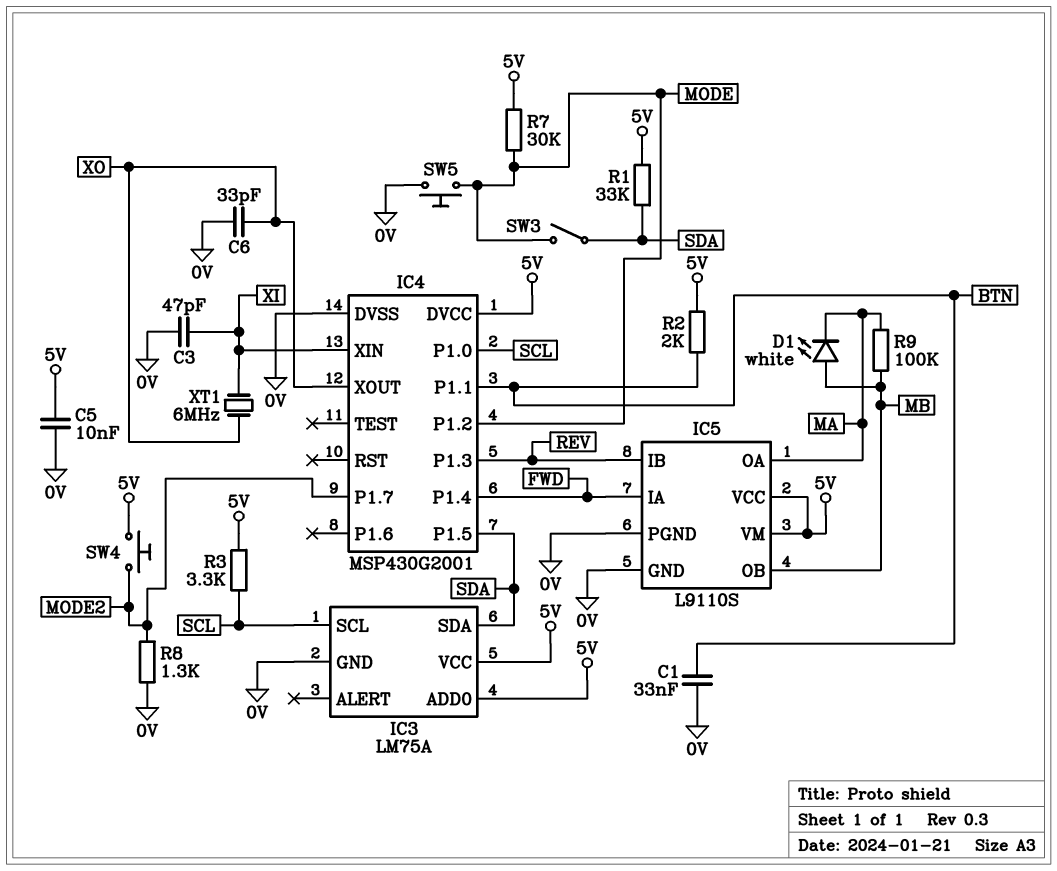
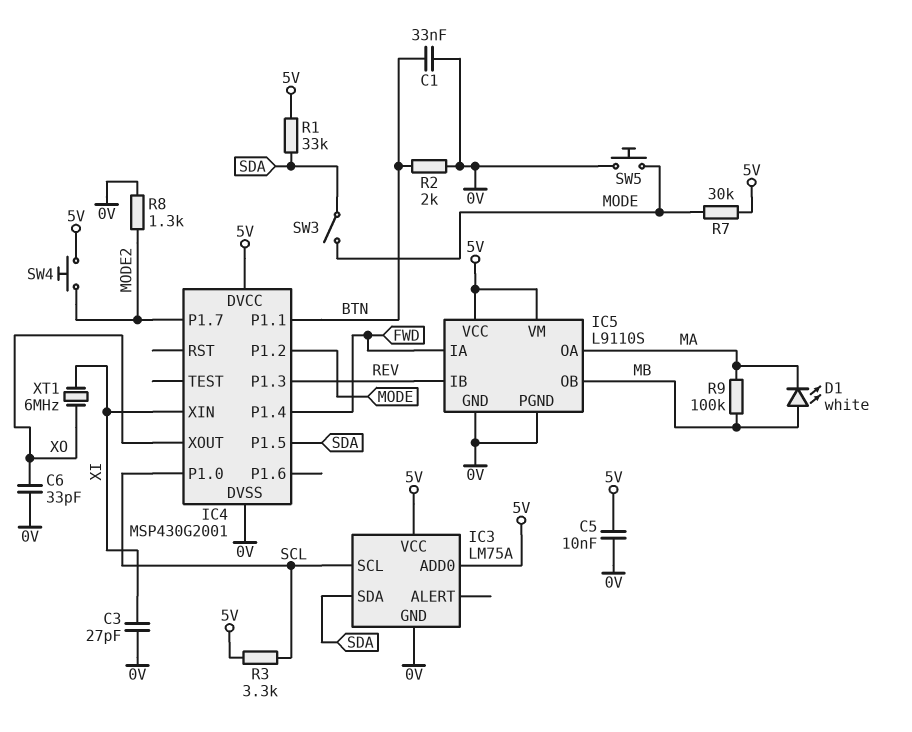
C3: 47pF (0V, XI) -> 27pF (0V, XI)
R2: 2k (5V, BTN) -> 2k (0V, BTN)

